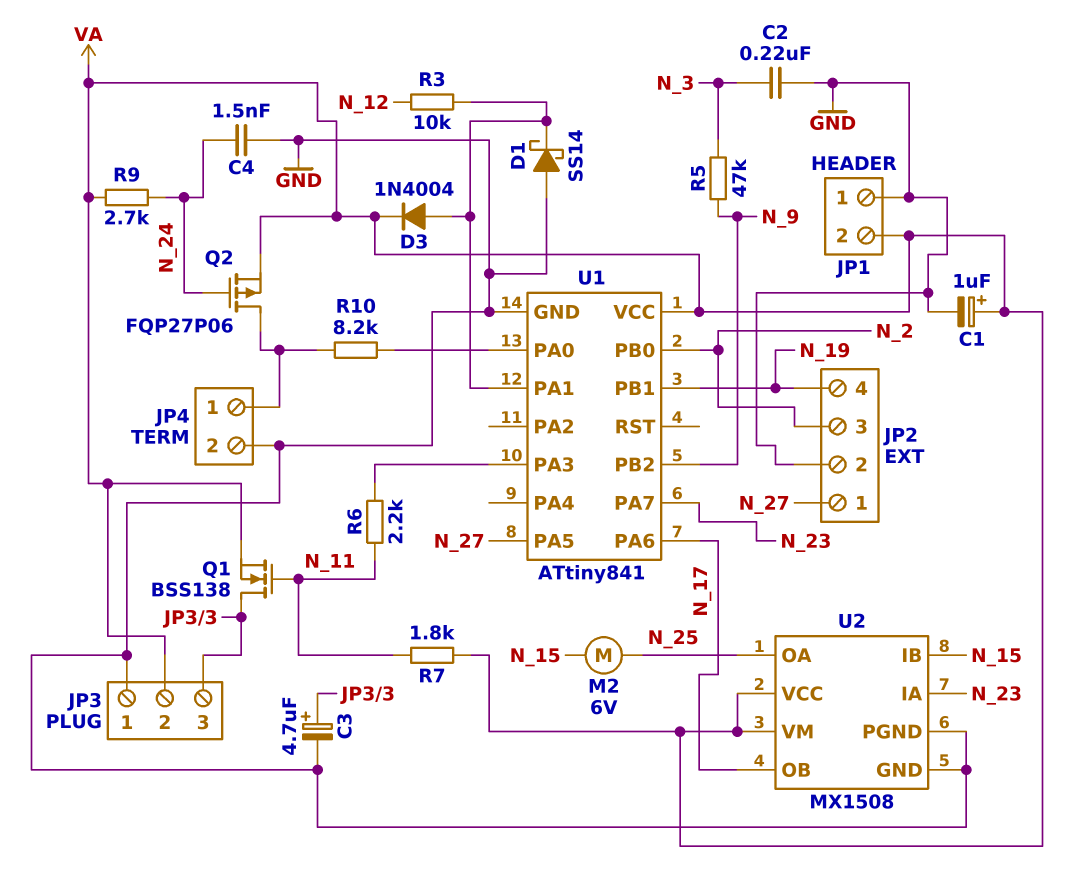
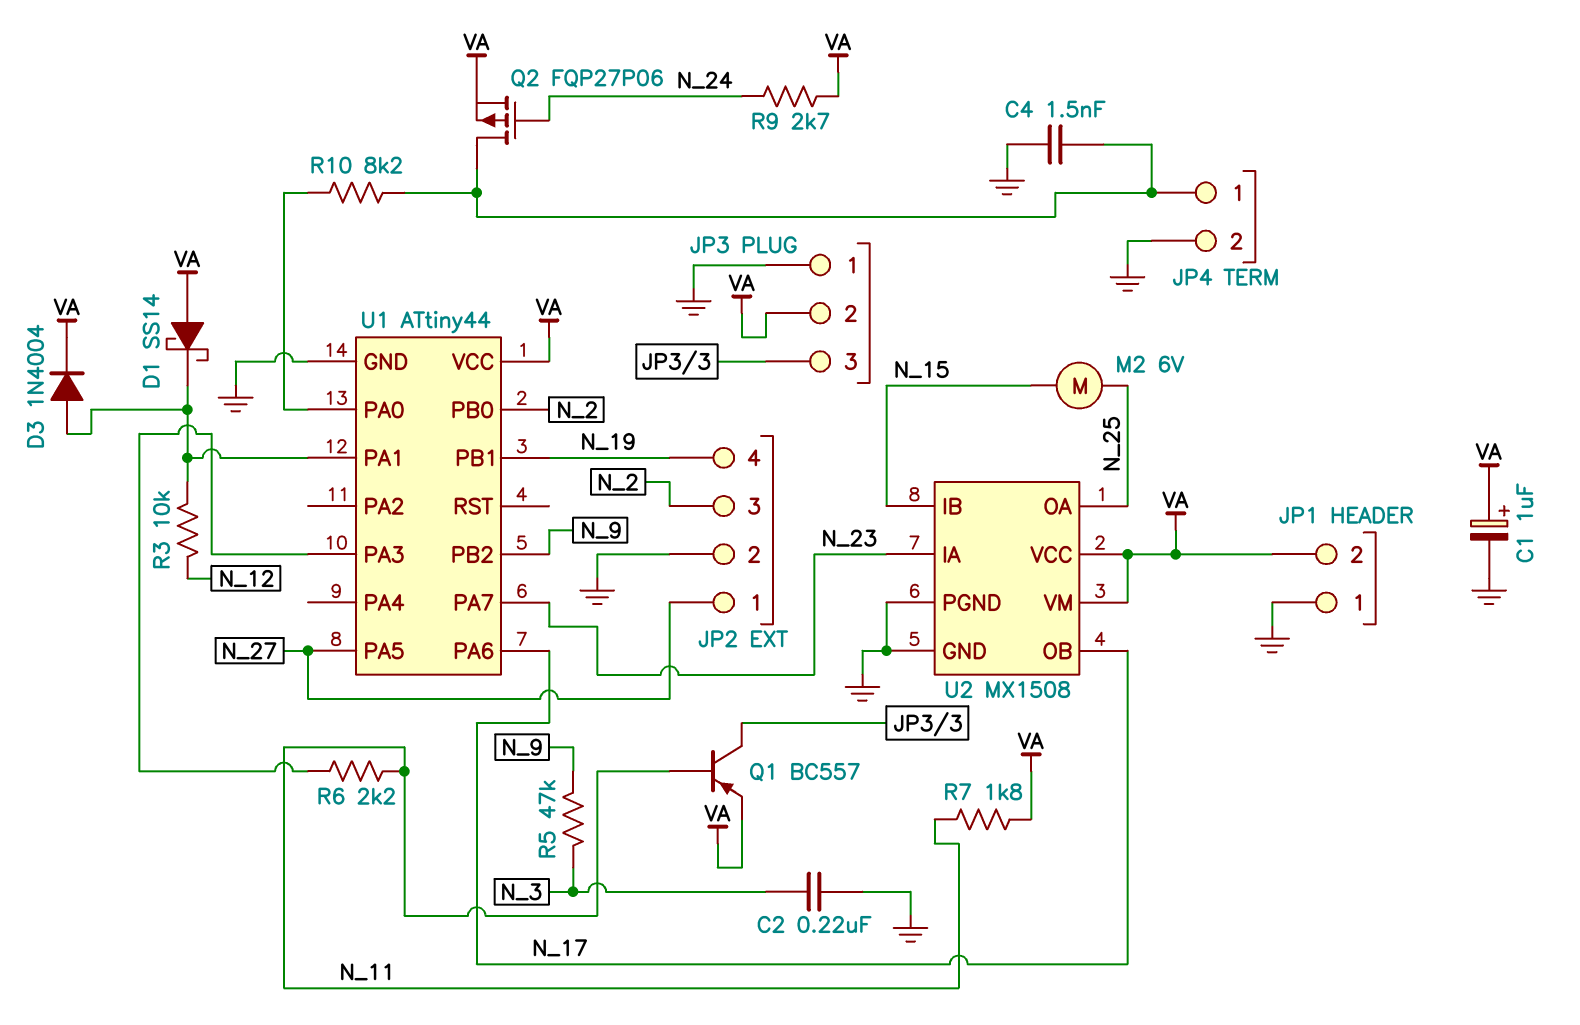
C3: 4.7uF (plus JP3/3, minus GND) -> none
C4: 1.5nF (GND, N_24) -> 1.5nF (GND, JP4/1)
D1: schottky SS14 (A GND, K U1/PA1) -> schottky SS14 (A VA, K U1/PA1)
Q1: NMOS BSS138 (G N_11, D JP3/3, S VA) -> PNP BC557 (B N_11, C JP3/3, E VA)
U1: ATtiny841 -> ATtiny44

